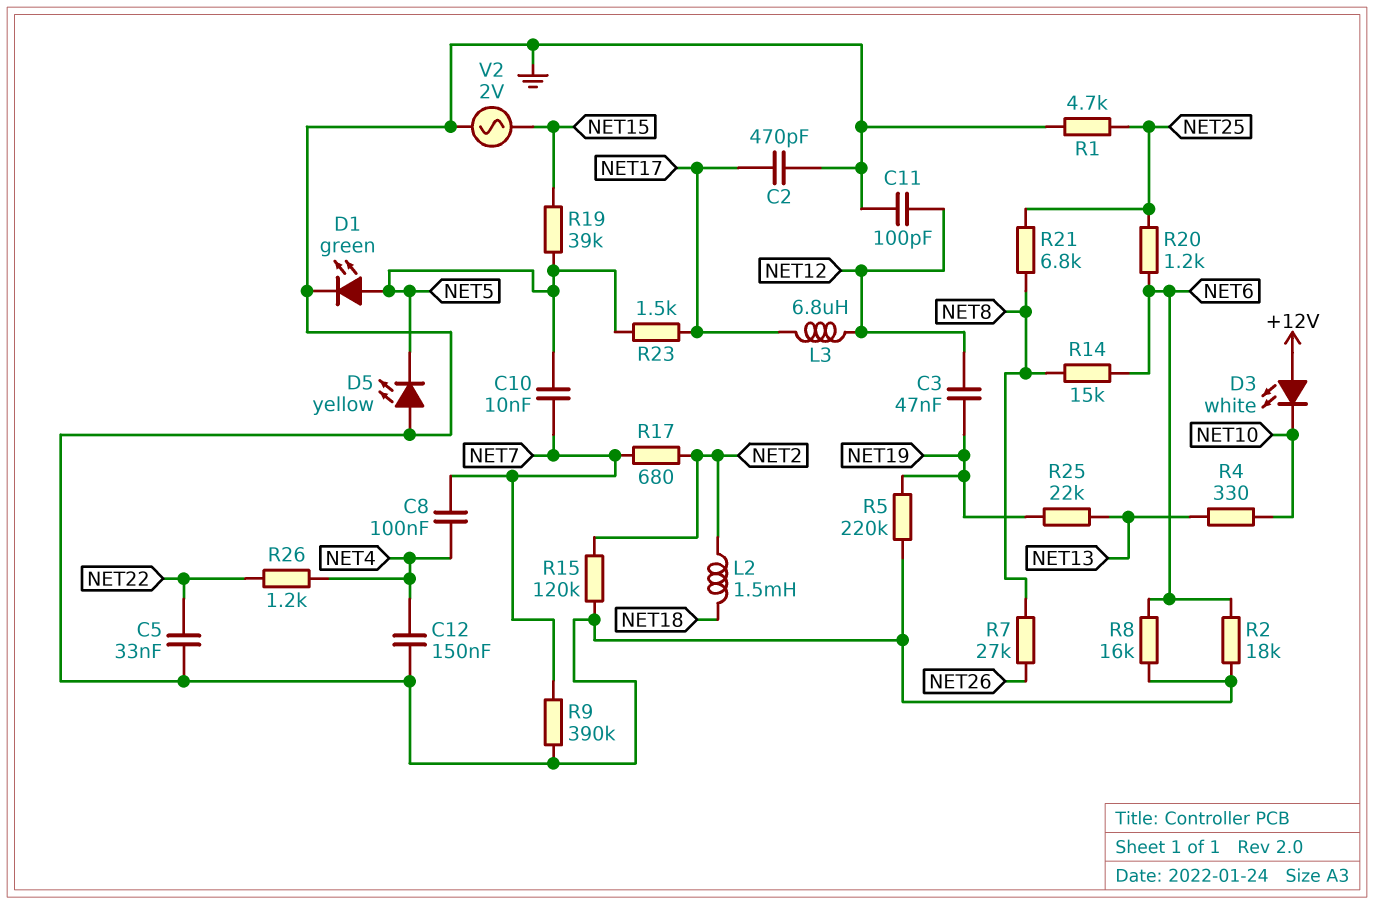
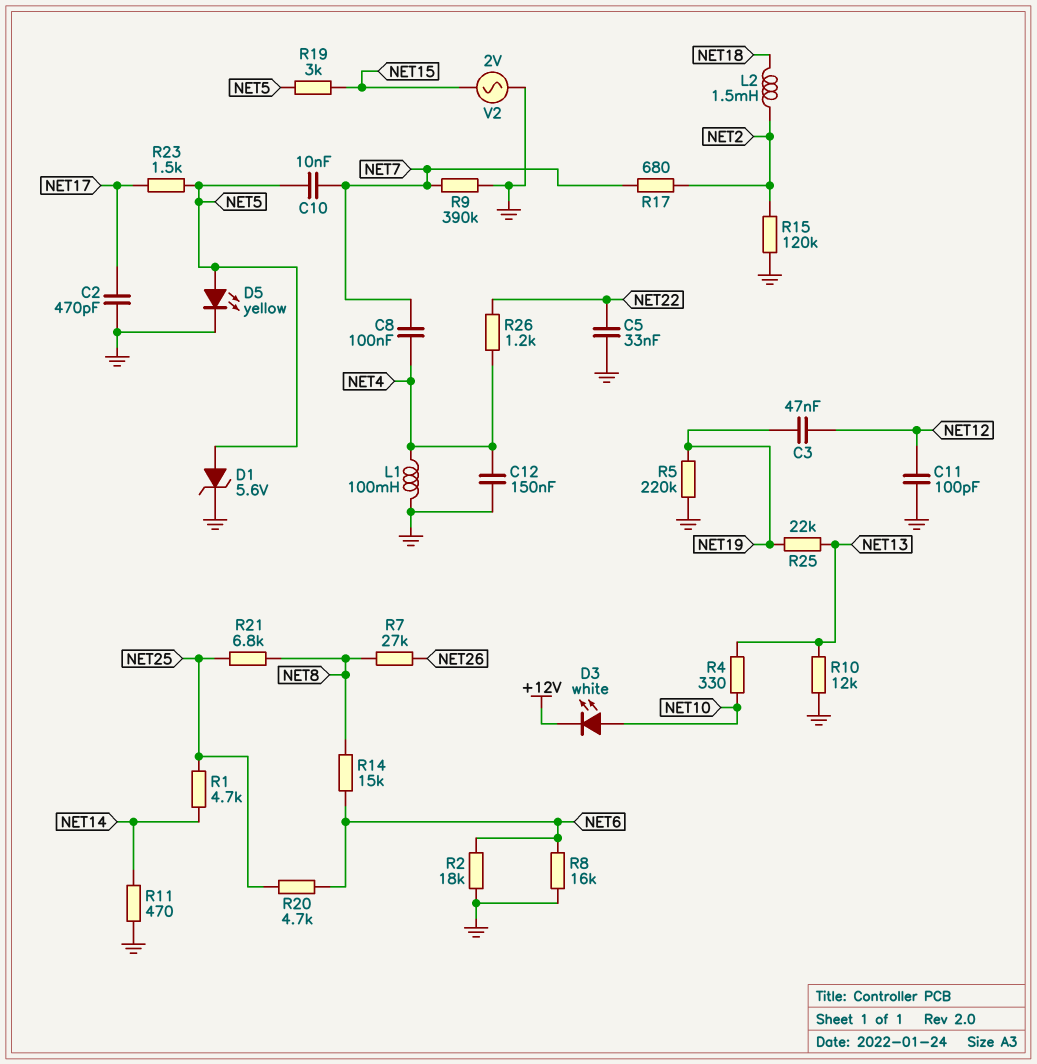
D1: LED green (A NET5, K GND) -> zener 5.6V (A NET5, K GND)
D3: LED white (A +12V, K NET10) -> LED white (A NET10, K +12V)
D5: LED yellow (A GND, K NET5) -> LED yellow (A NET5, K GND)
L1: none -> 100mH (GND, NET4)
L3: 6.8uH (NET12, NET17) -> none
R1: 4.7k (GND, NET25) -> 4.7k (NET14, NET25)
R10: none -> 12k (GND, NET13)
R11: none -> 470 (GND, NET14)
R19: 39k (NET5, NET15) -> 3k (NET5, NET15)
R20: 1.2k (NET6, NET25) -> 4.7k (NET6, NET25)

